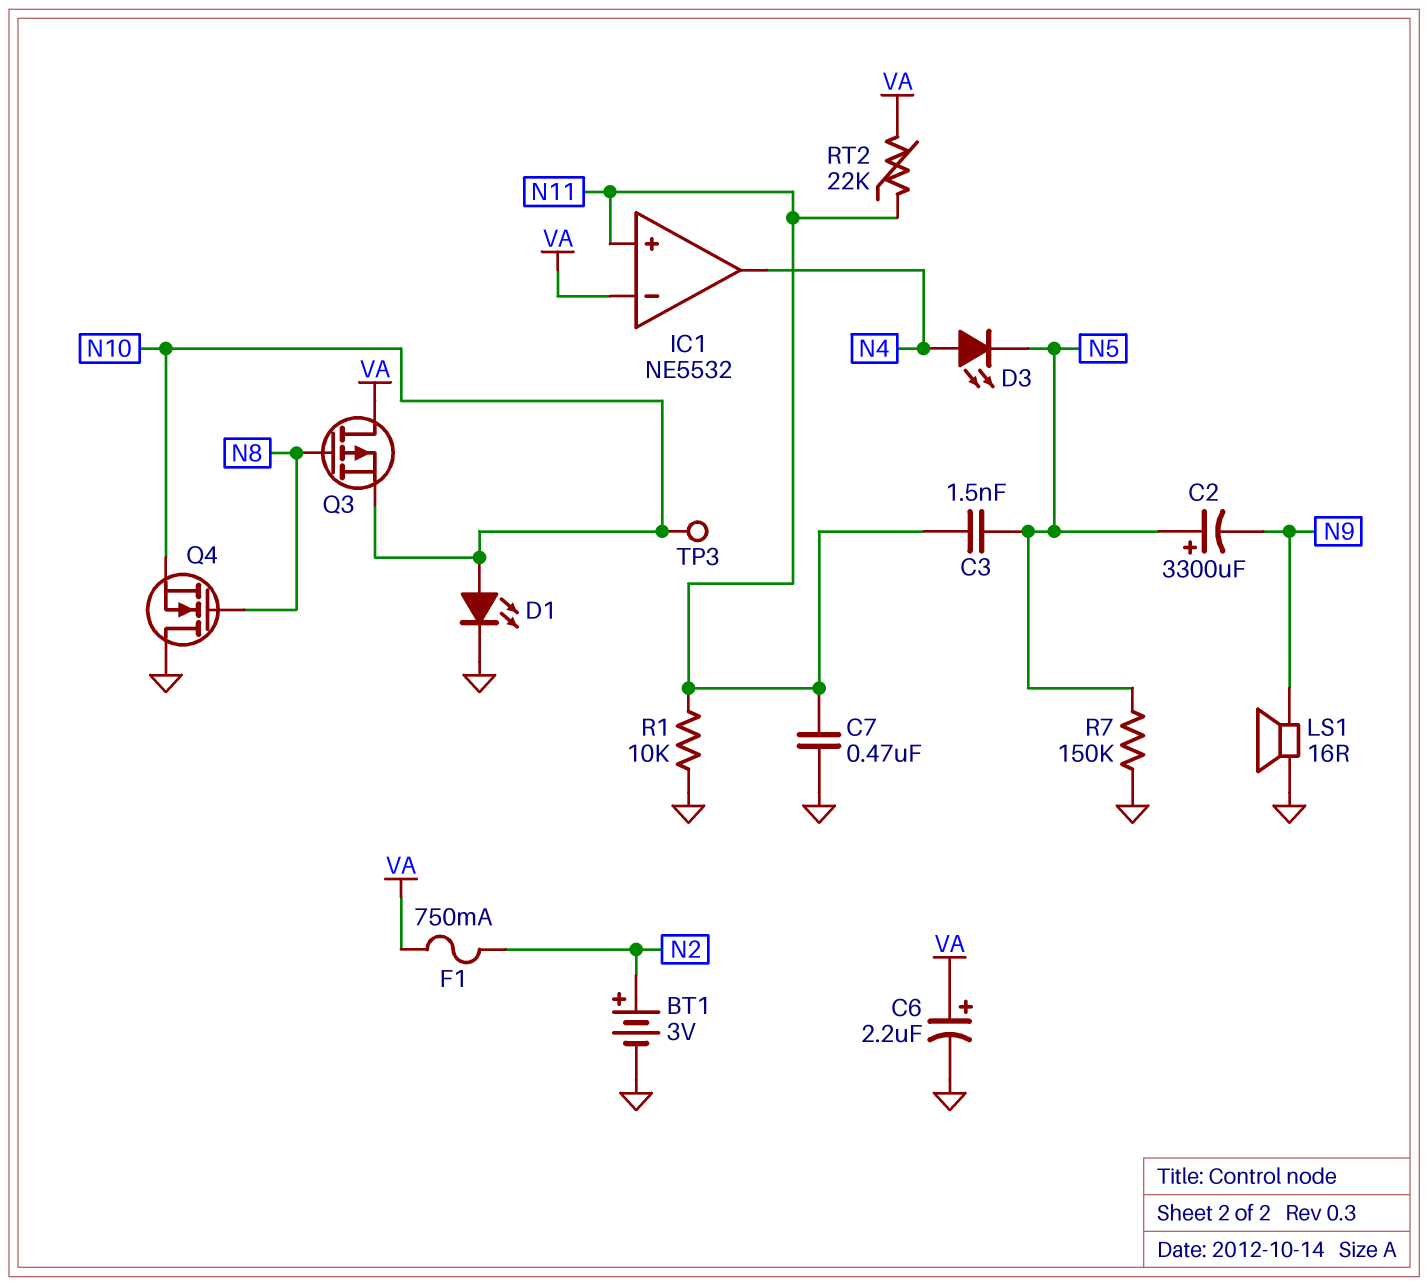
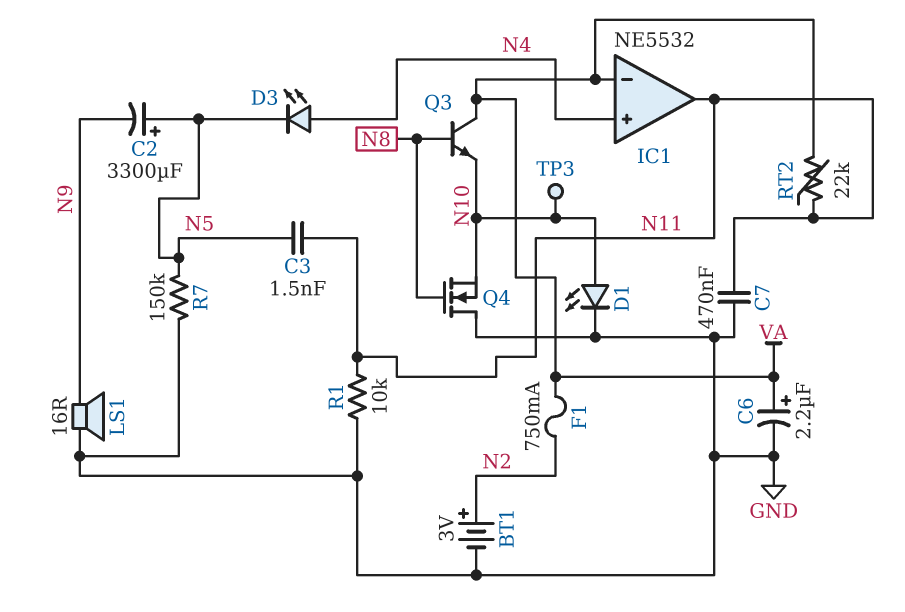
IC1 pin in+: N11 -> N4
IC1 pin out: N4 -> N11
Q3: PMOS (G N8, D VA, S N10) -> NPN (B N8, C VA, E N10)

